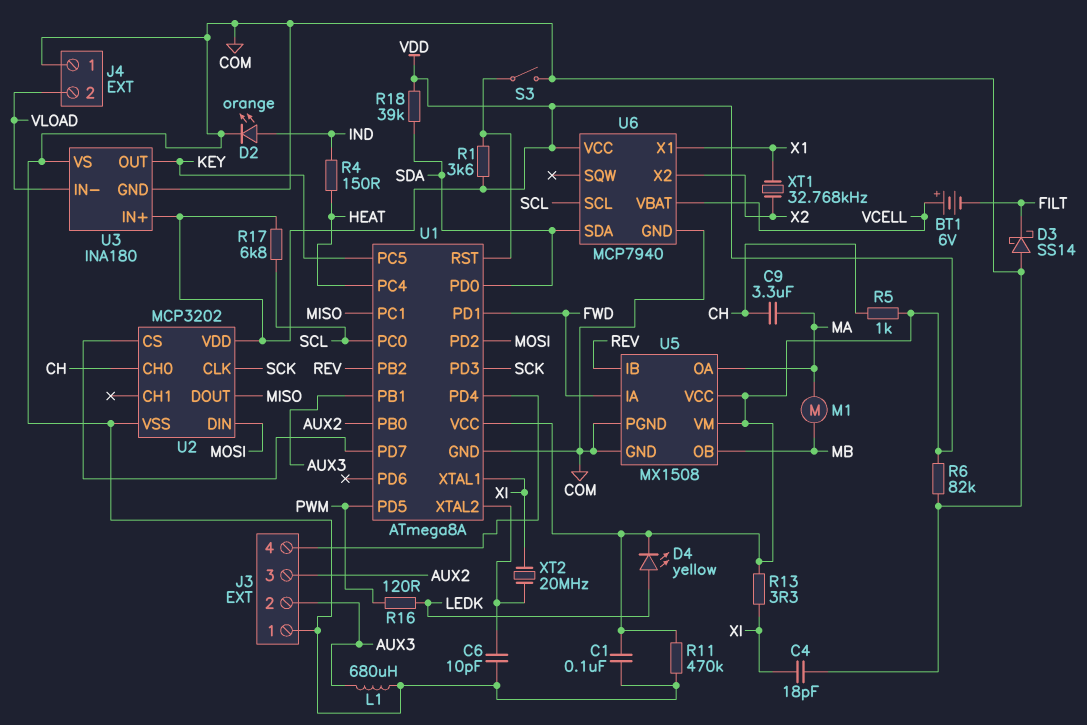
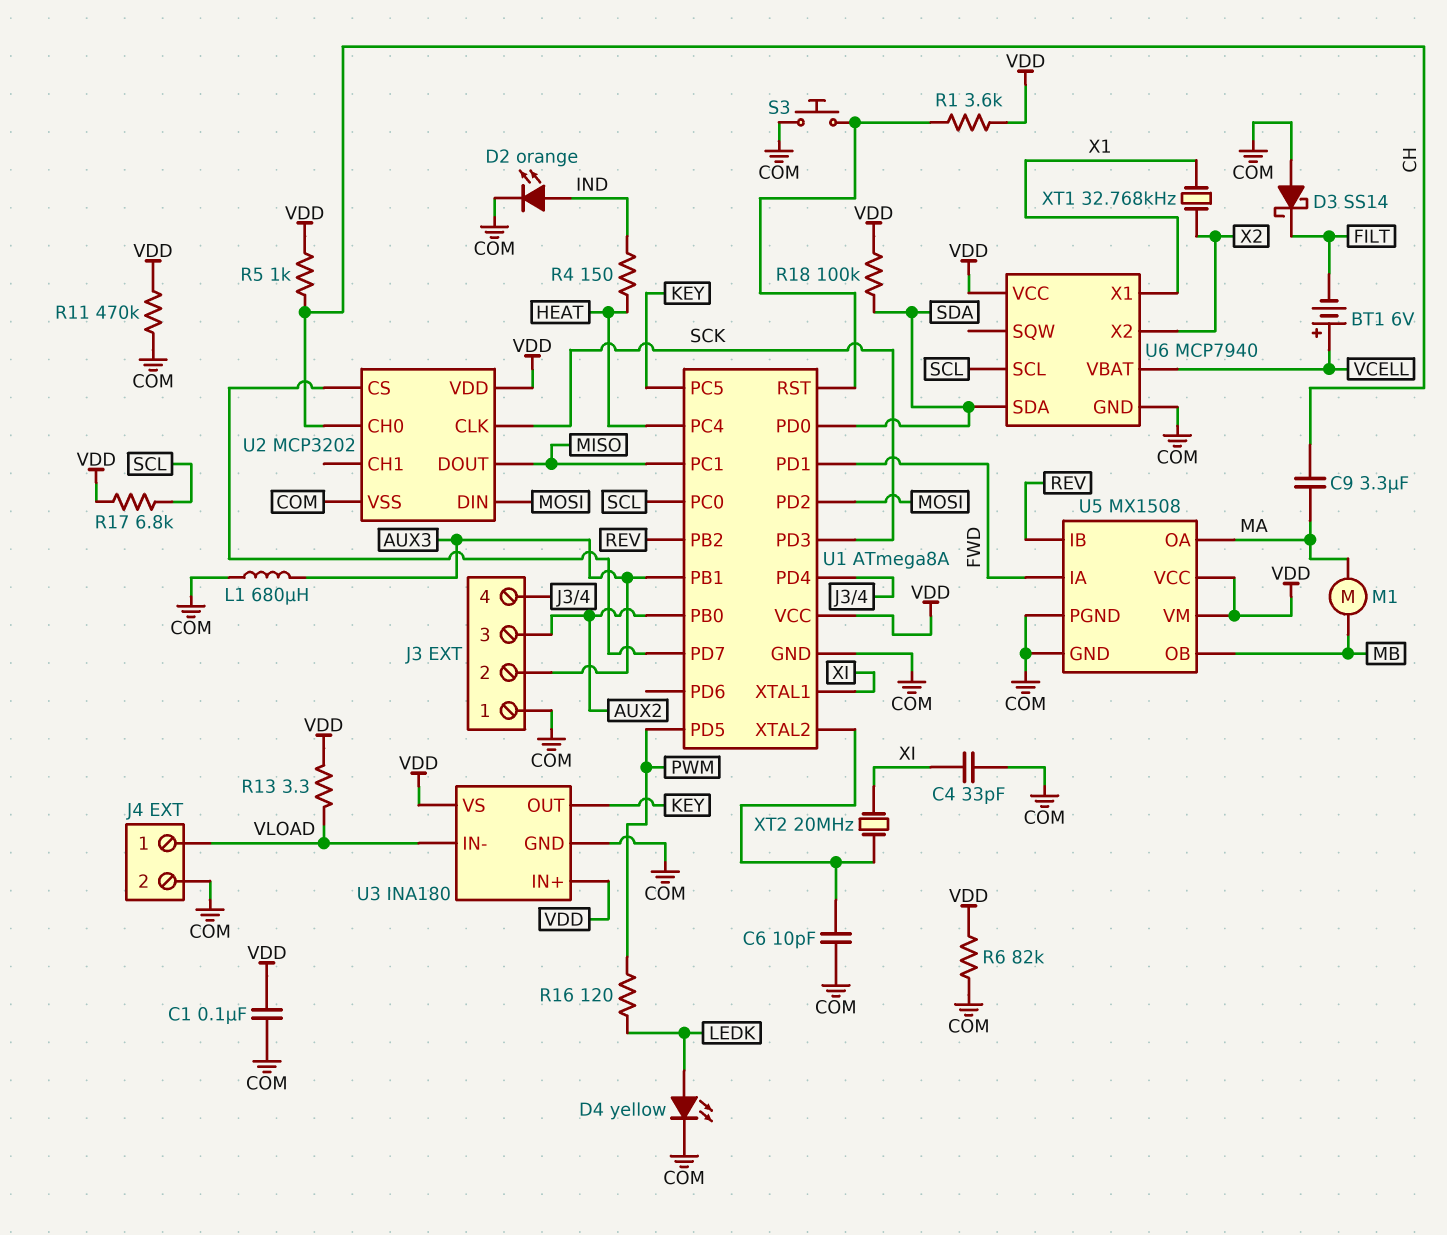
C4: 18pF (COM, XI) -> 33pF (COM, XI)
D4: LED yellow (A LEDK, K VDD) -> LED yellow (A LEDK, K COM)
J4 pin 1: COM -> VLOAD
J4 pin 2: VLOAD -> COM
R13: 3.3 (VDD, XI) -> 3.3 (VDD, VLOAD)
R18: 39k (SDA, VDD) -> 100k (SDA, VDD)
S3: switch (COM, U1/RST) -> button (COM, U1/RST)
U3 pin VS: COM -> VDD

